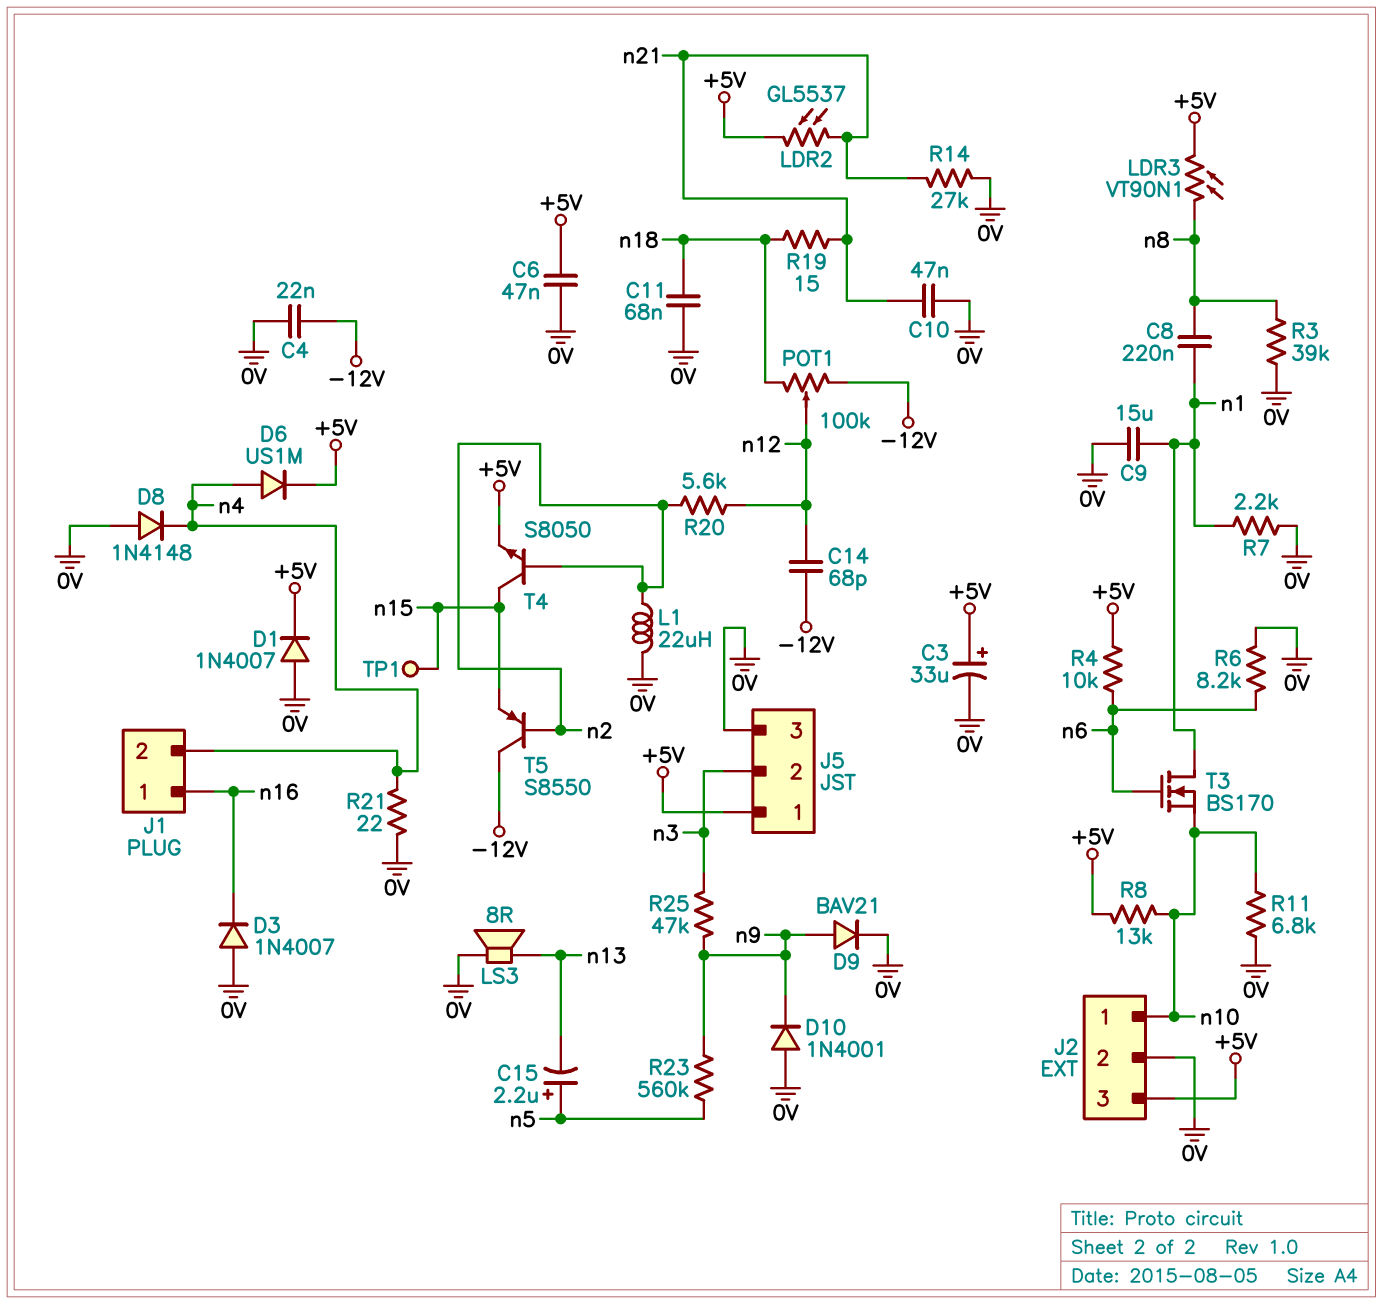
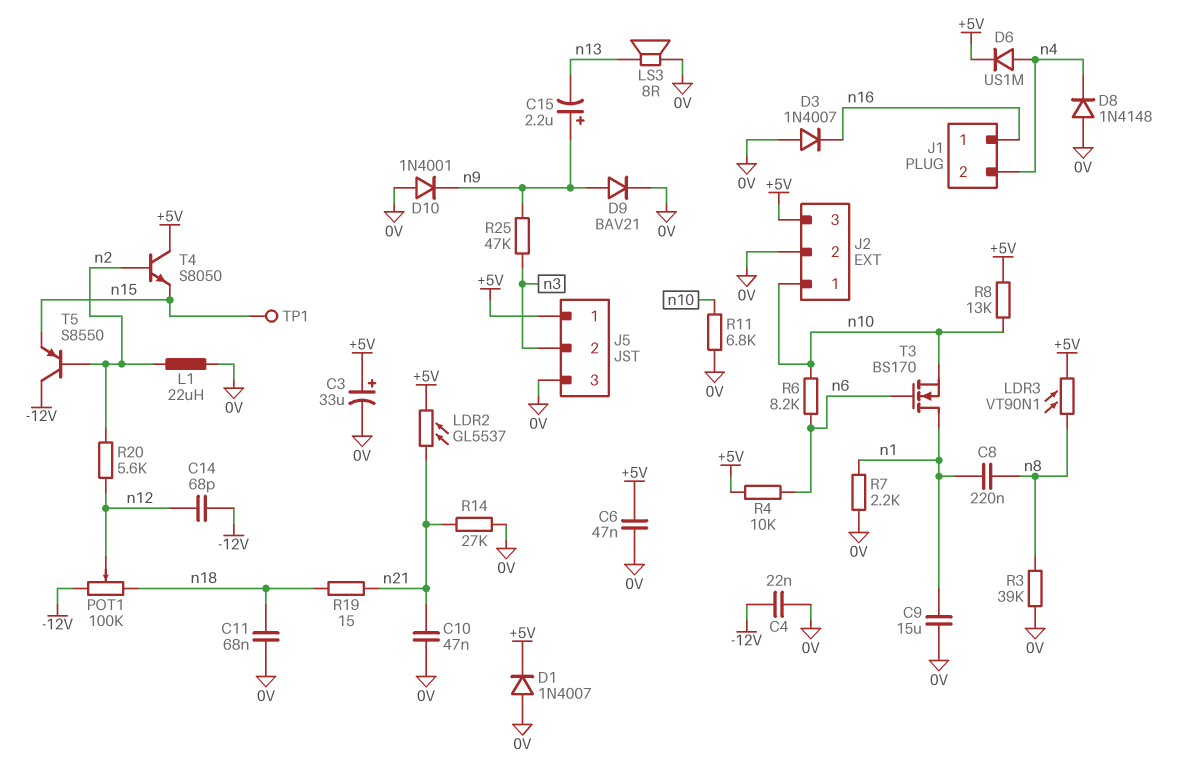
C15: 2.2uF (plus n5, minus n13) -> 2.2uF (plus n9, minus n13)
R6: 8.2k (0V, n6) -> 8.2k (n6, n10)
R21: 22 (0V, n4) -> none
R23: 560k (n5, n9) -> none
T4: NPN S8050 (B n2, C n15, E +5V) -> NPN S8050 (B n2, C +5V, E n15)

